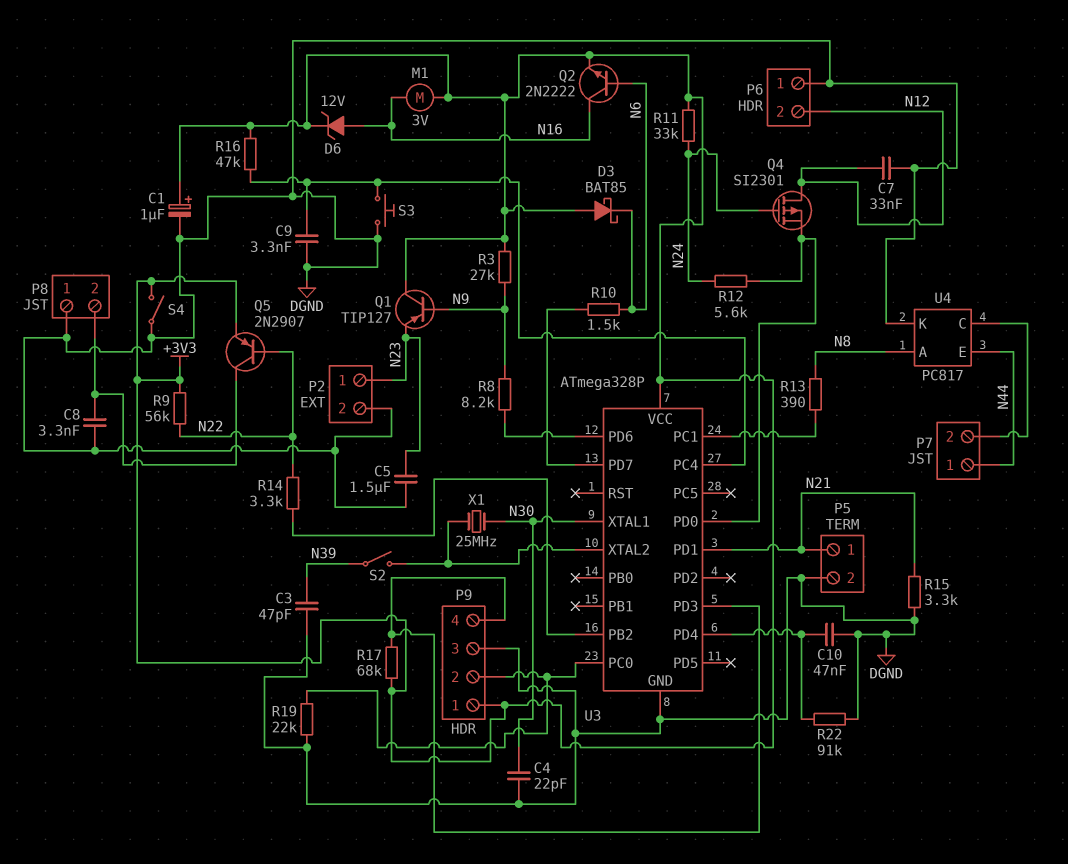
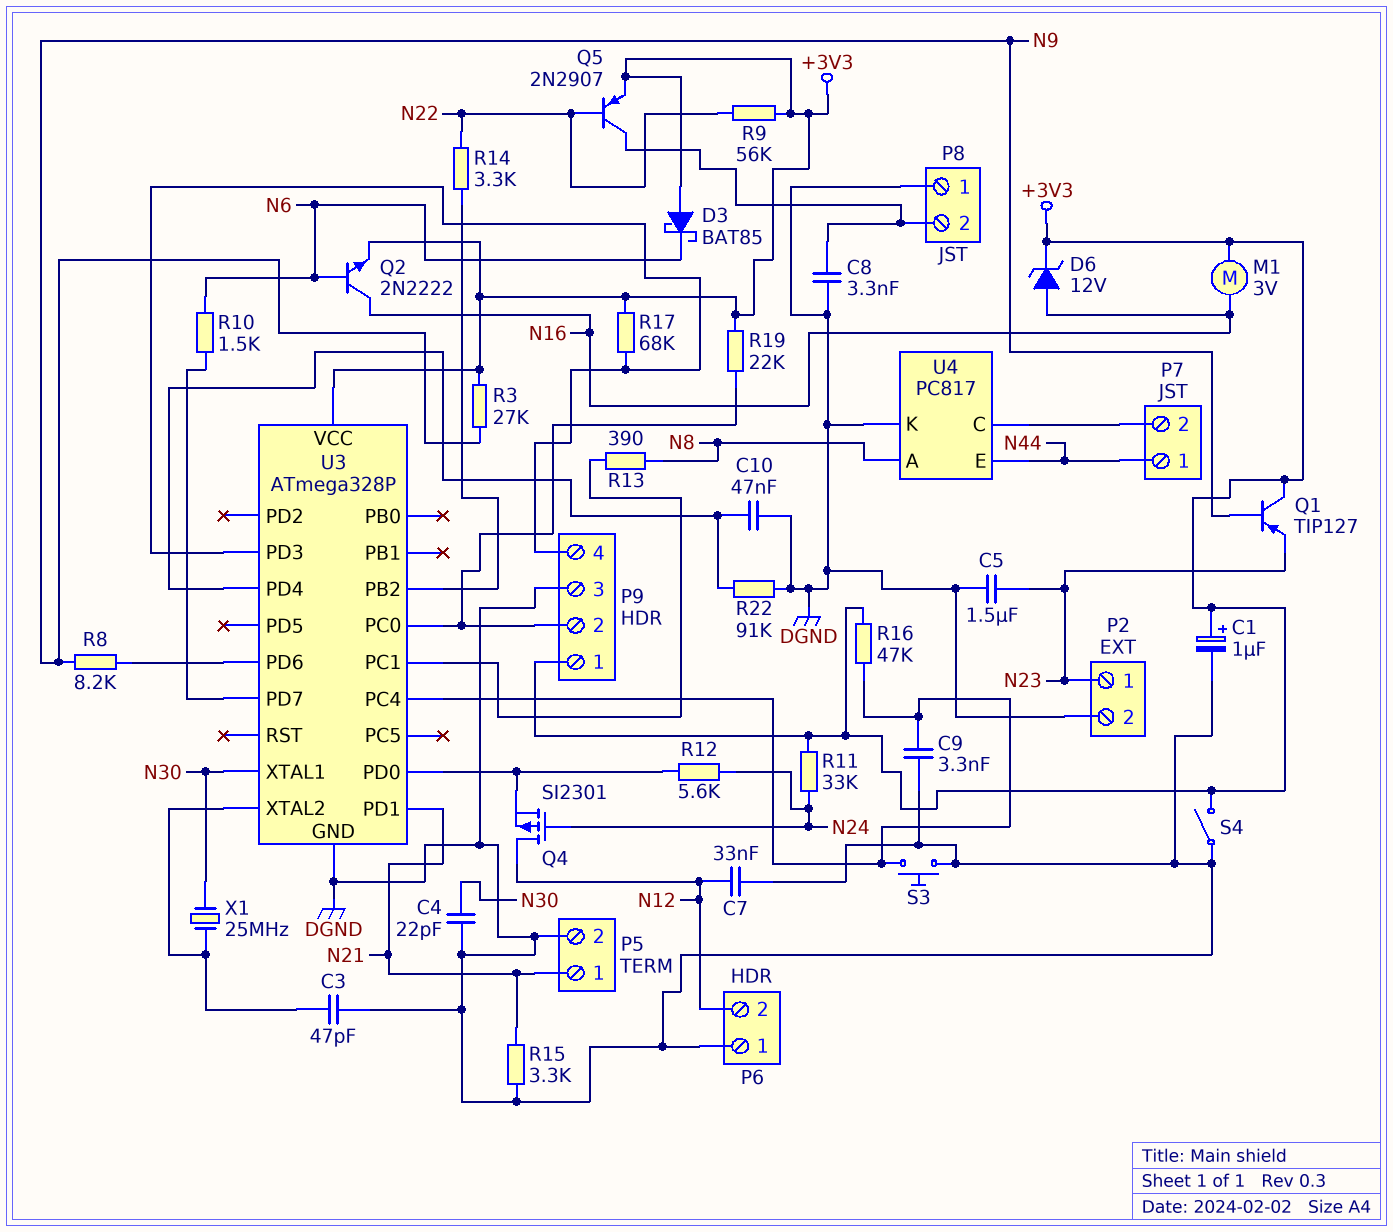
C3: 47pF (DGND, N39) -> 47pF (DGND, U3/XTAL2)
R19: 22k (DGND, P9/2) -> 22k (+3V3, P9/2)
S2: switch (N39, U3/XTAL2) -> none

